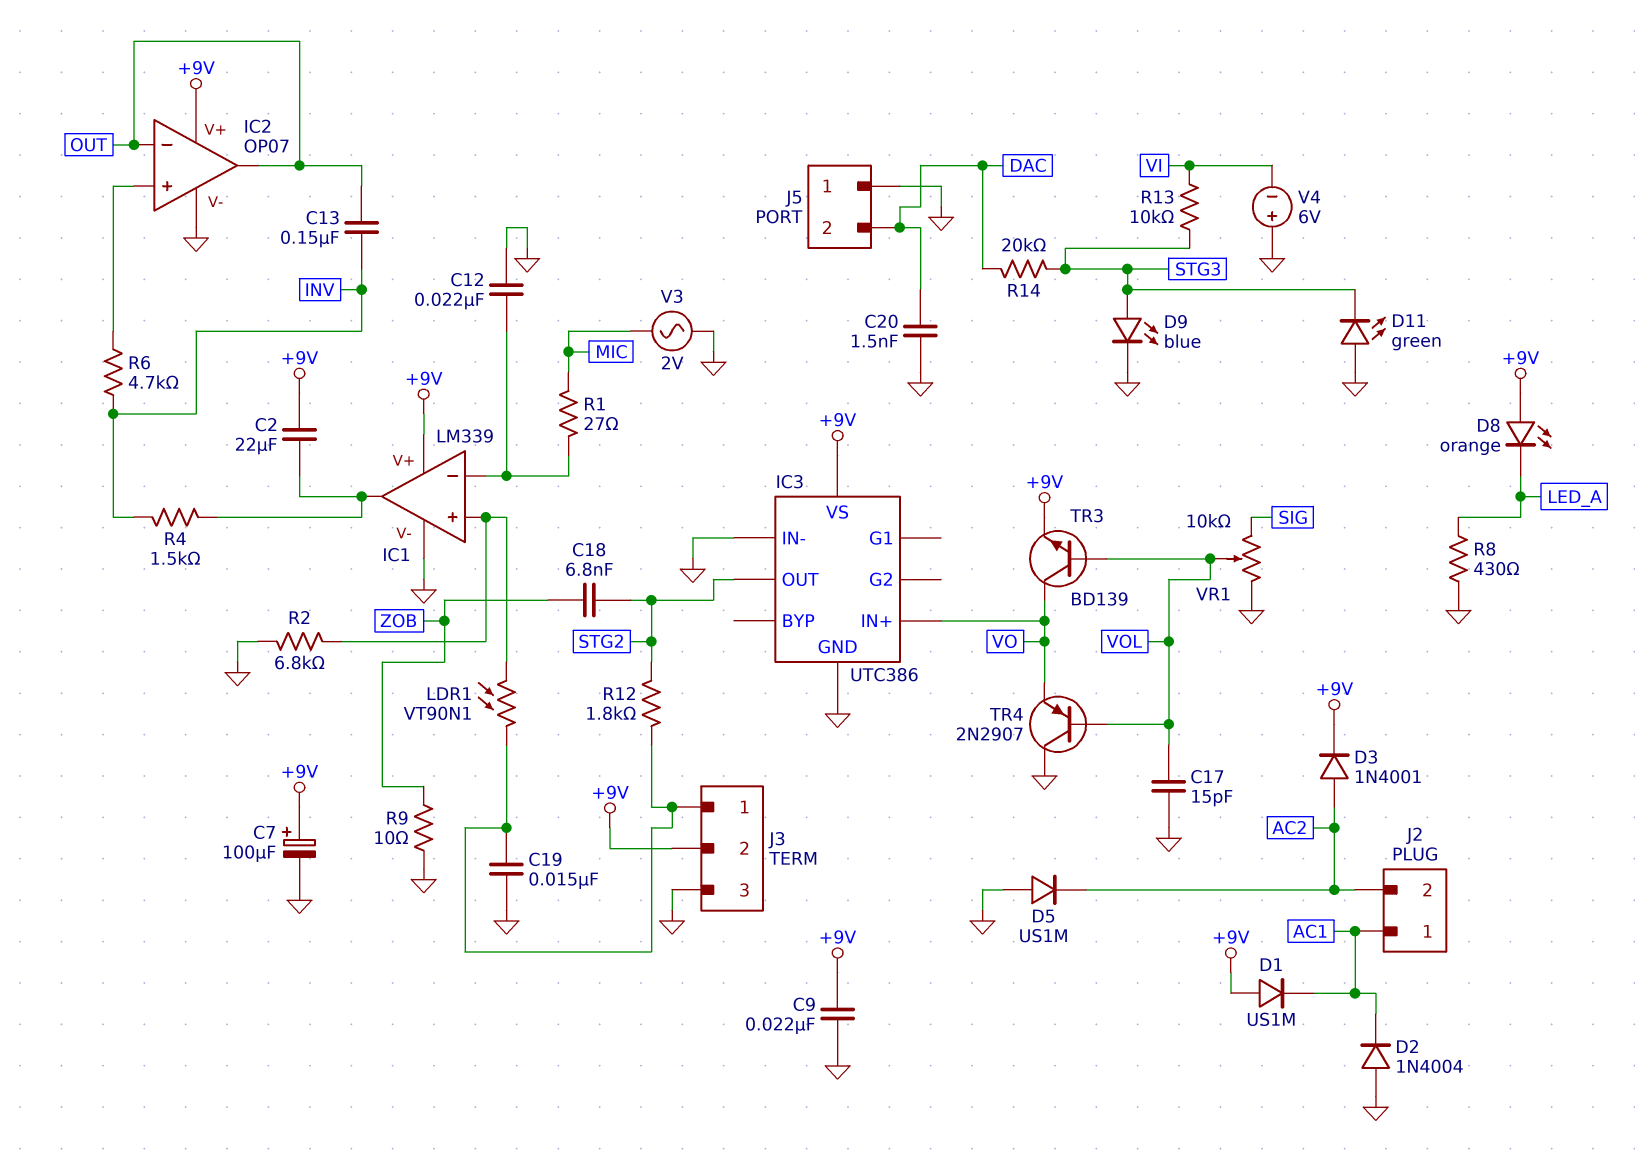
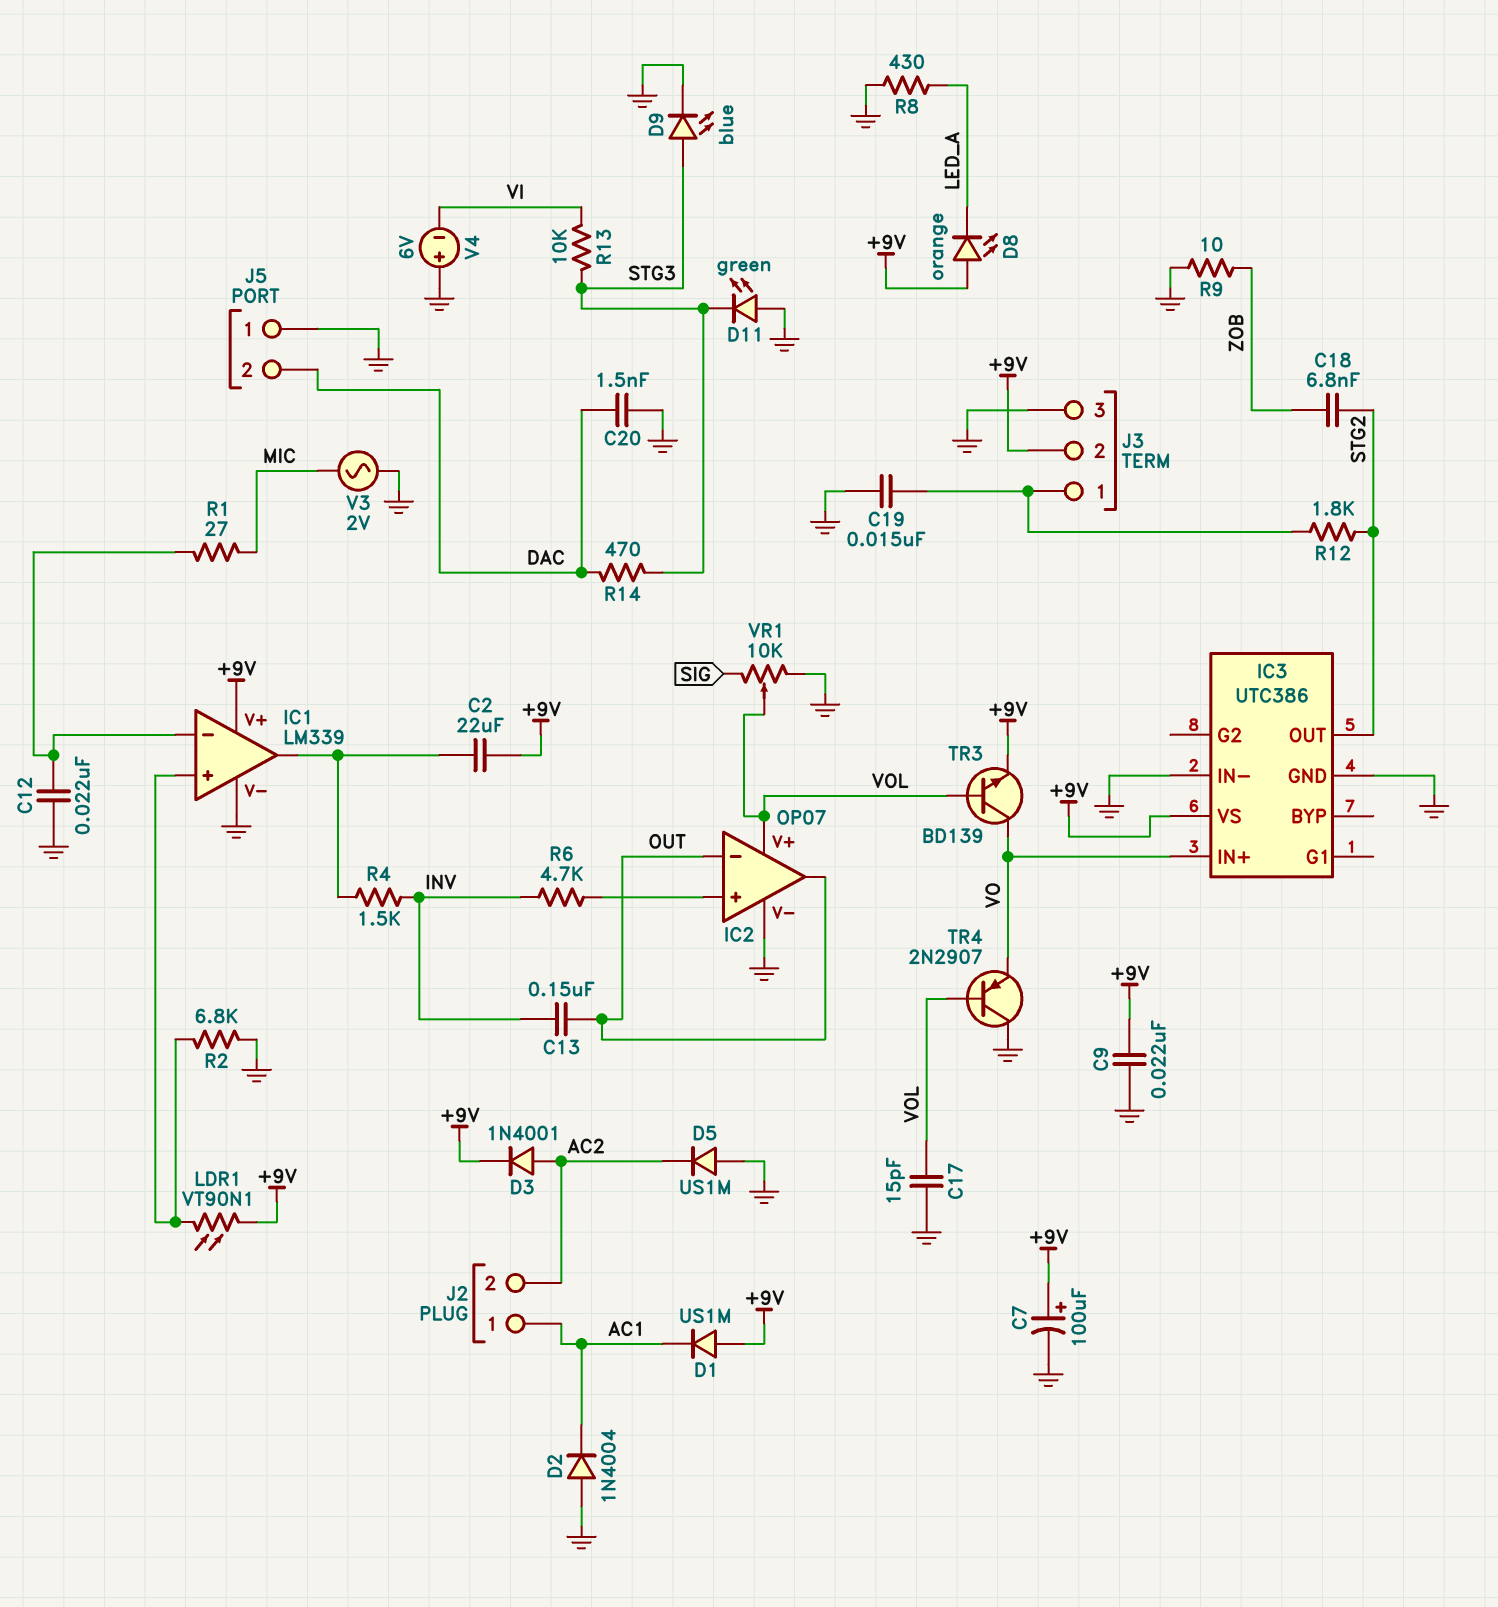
IC2 pin V+: +9V -> VOL
LDR1: VT90N1 (IC1/in+, J3/1) -> VT90N1 (+9V, IC1/in+)
R14: 20k (DAC, STG3) -> 470 (DAC, STG3)

